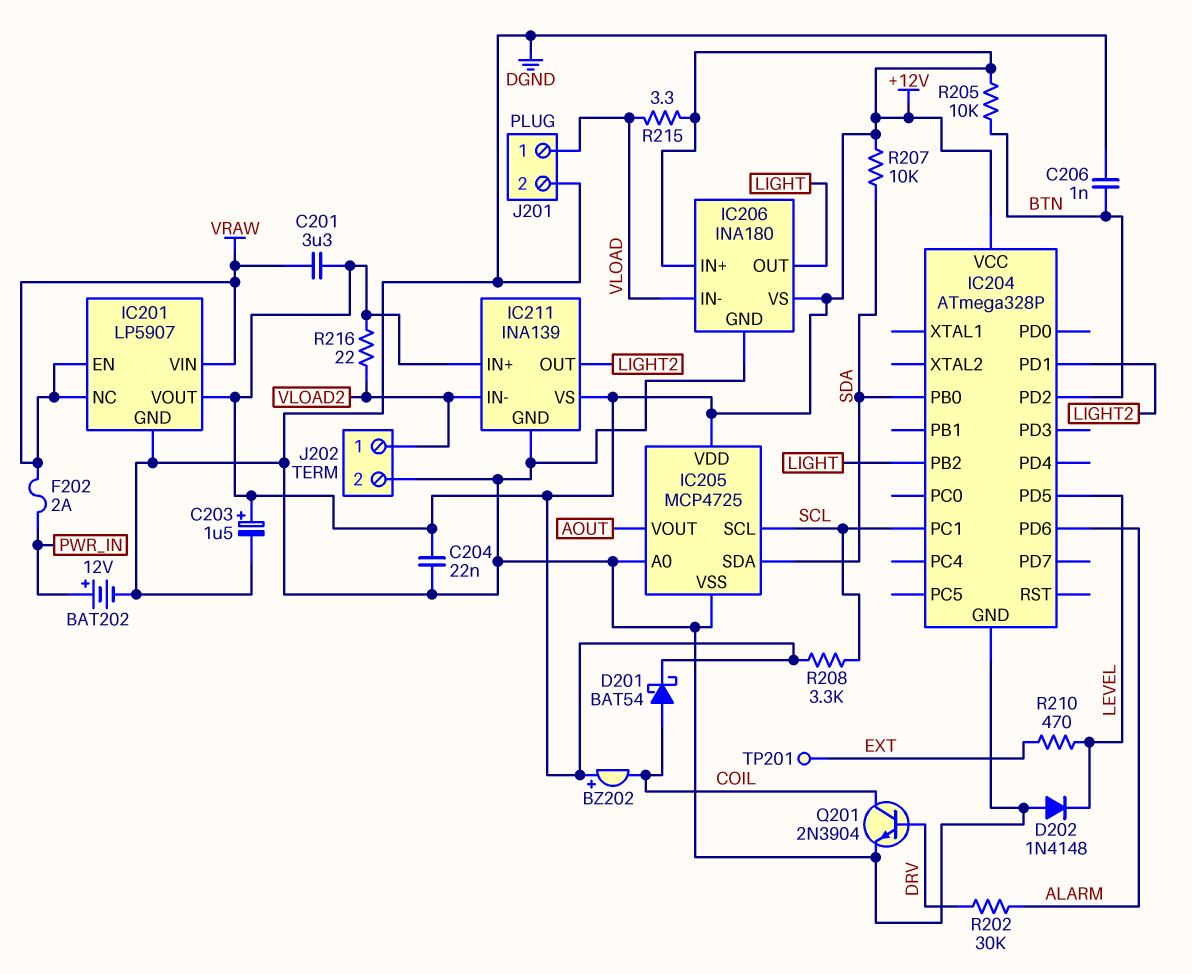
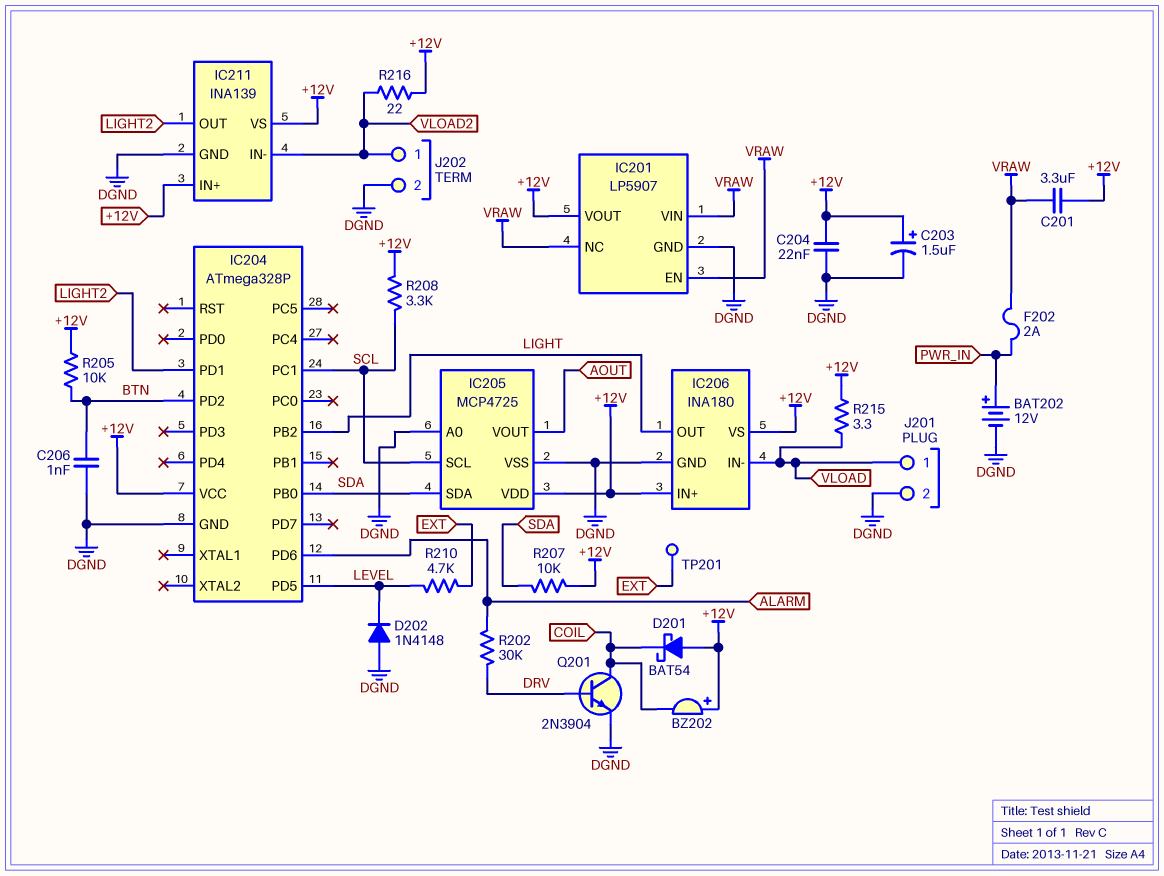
D201: schottky BAT54 (A COIL, K +12V) -> schottky BAT54 (A +12V, K COIL)
R210: 470 (EXT, LEVEL) -> 4.7k (EXT, LEVEL)

